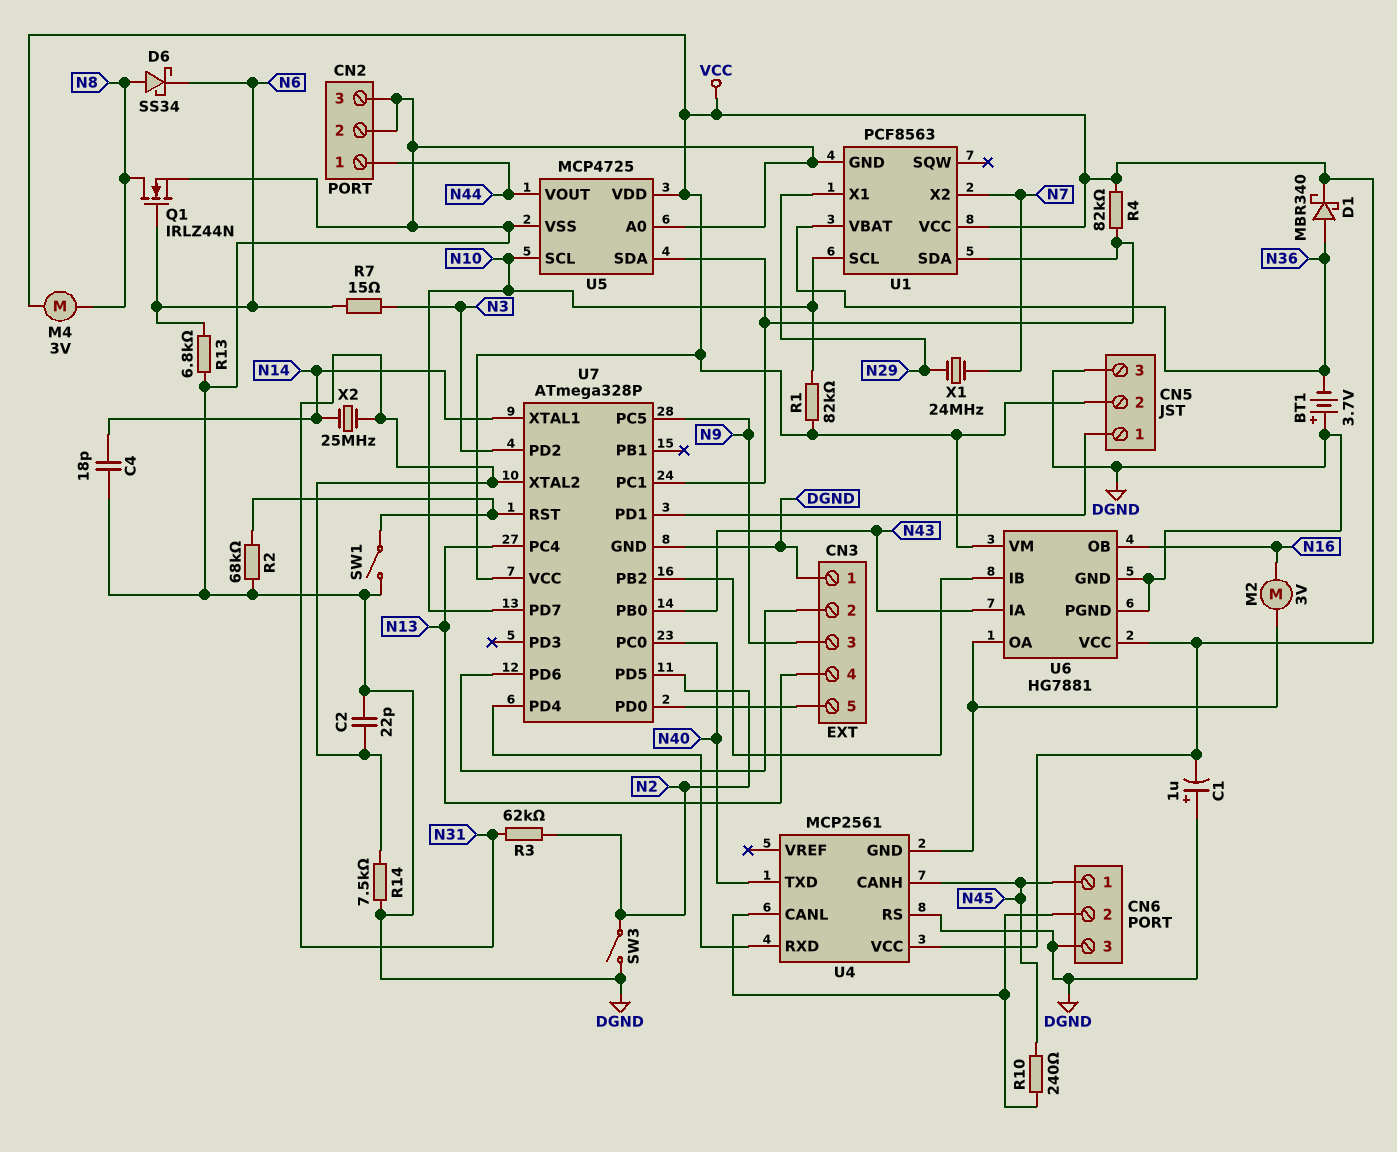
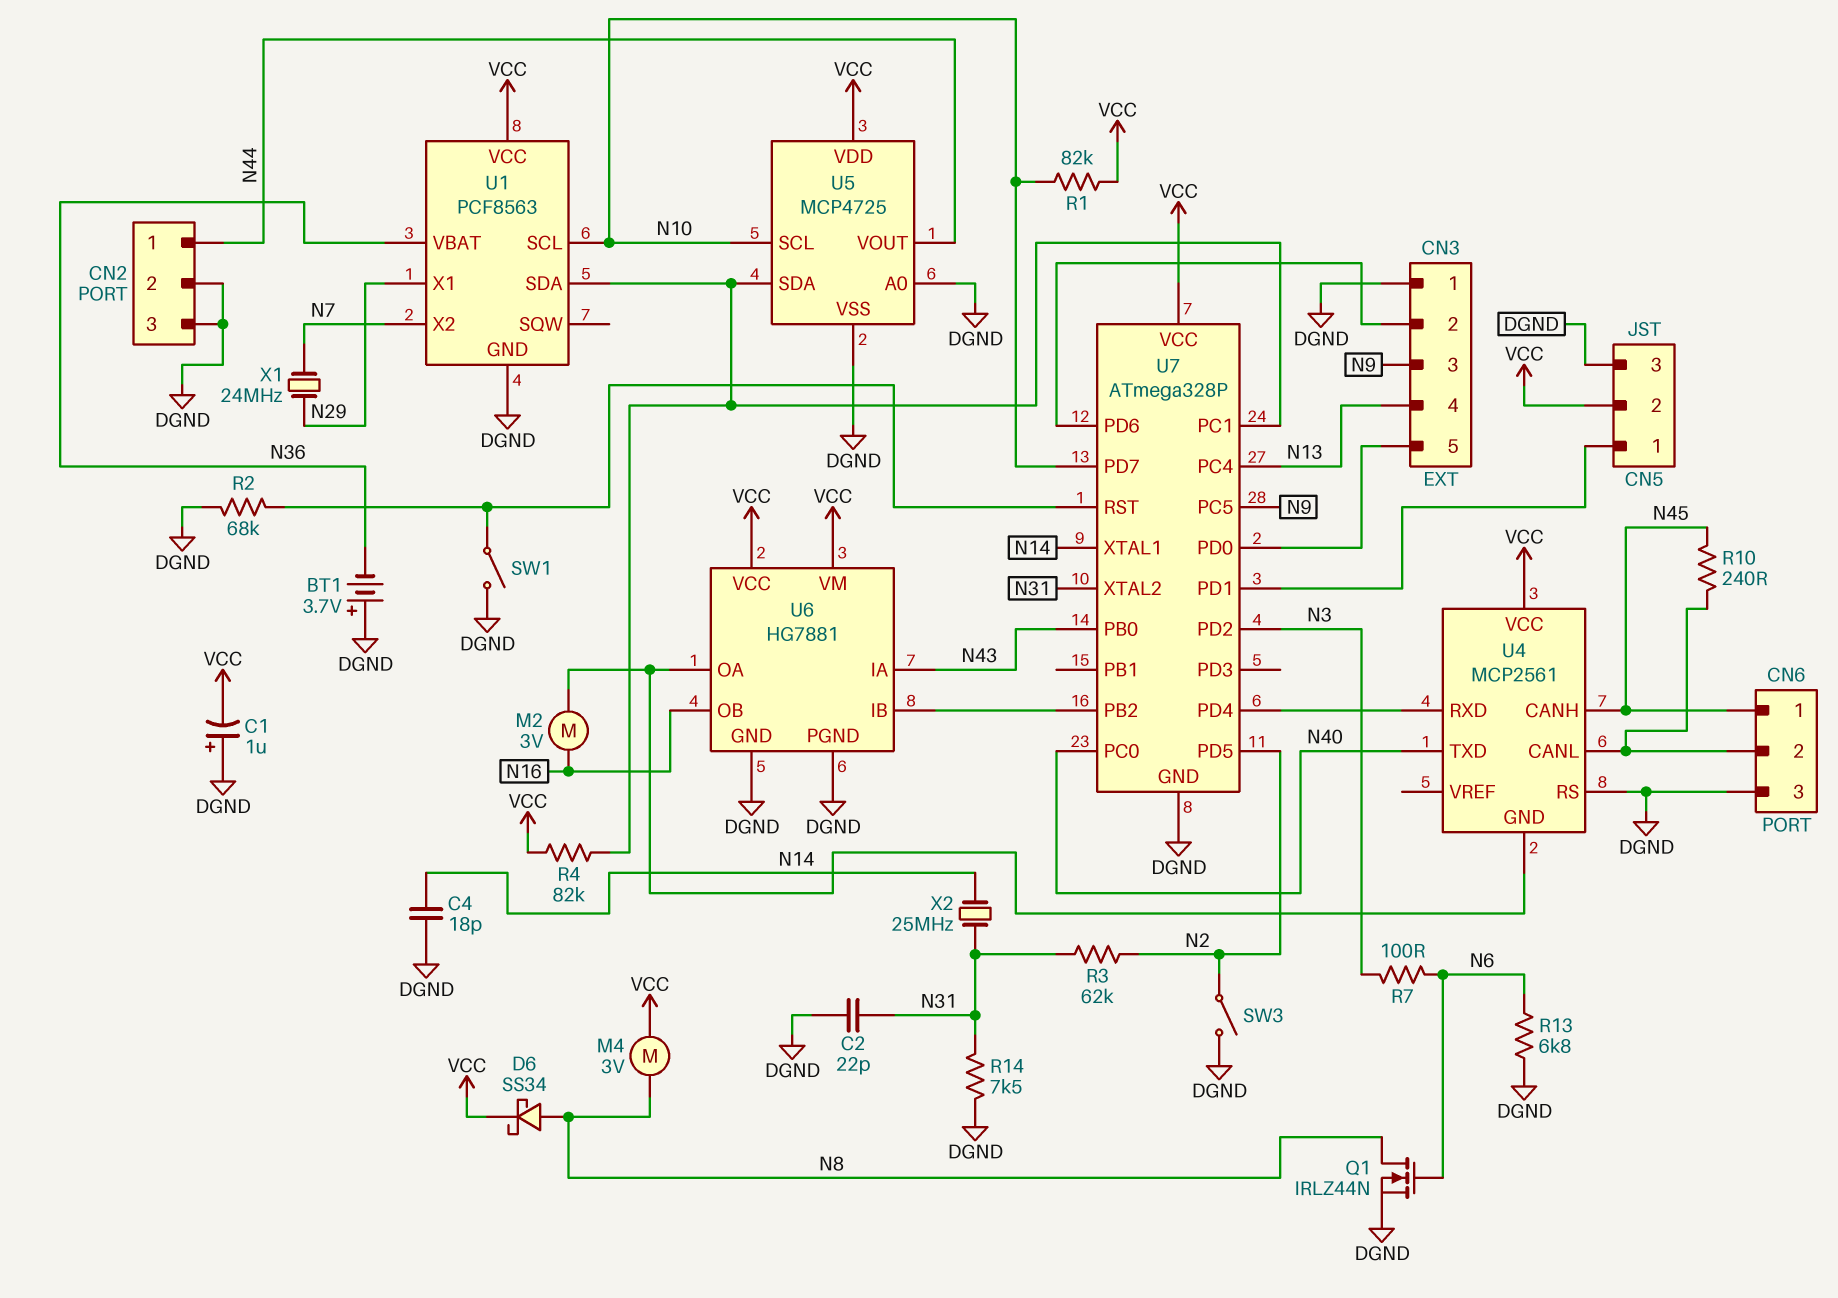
D1: schottky MBR340 (A N36, K VCC) -> none
D6: schottky SS34 (A N8, K N6) -> schottky SS34 (A N8, K VCC)
R7: 15 (N3, N6) -> 100 (N3, N6)

